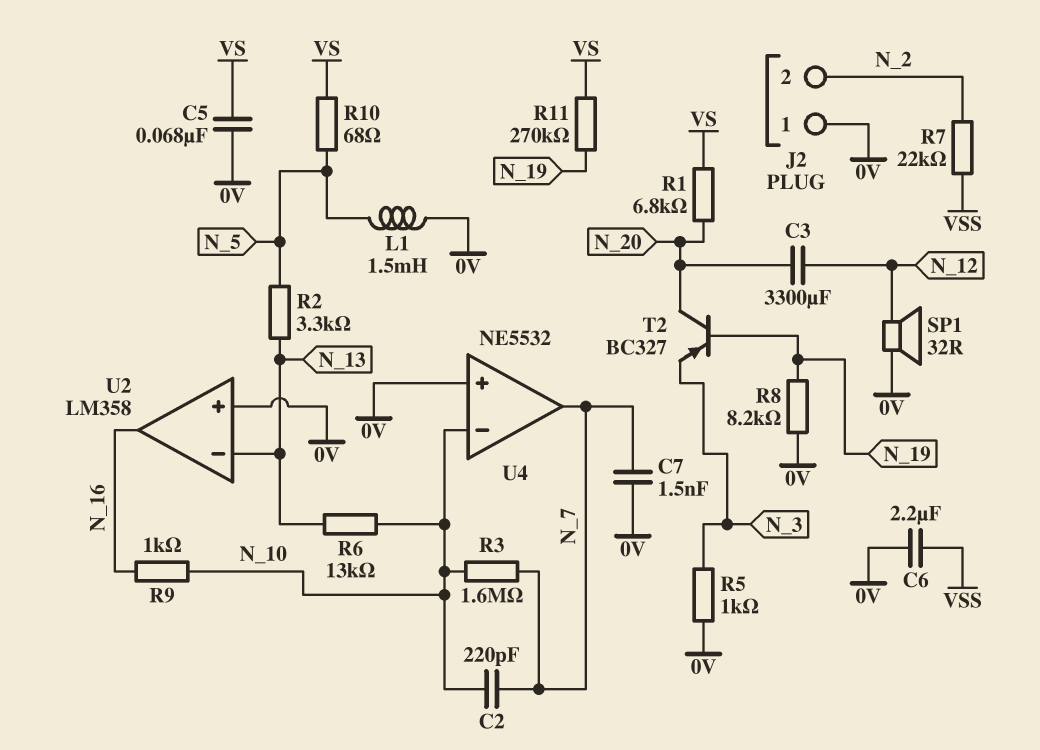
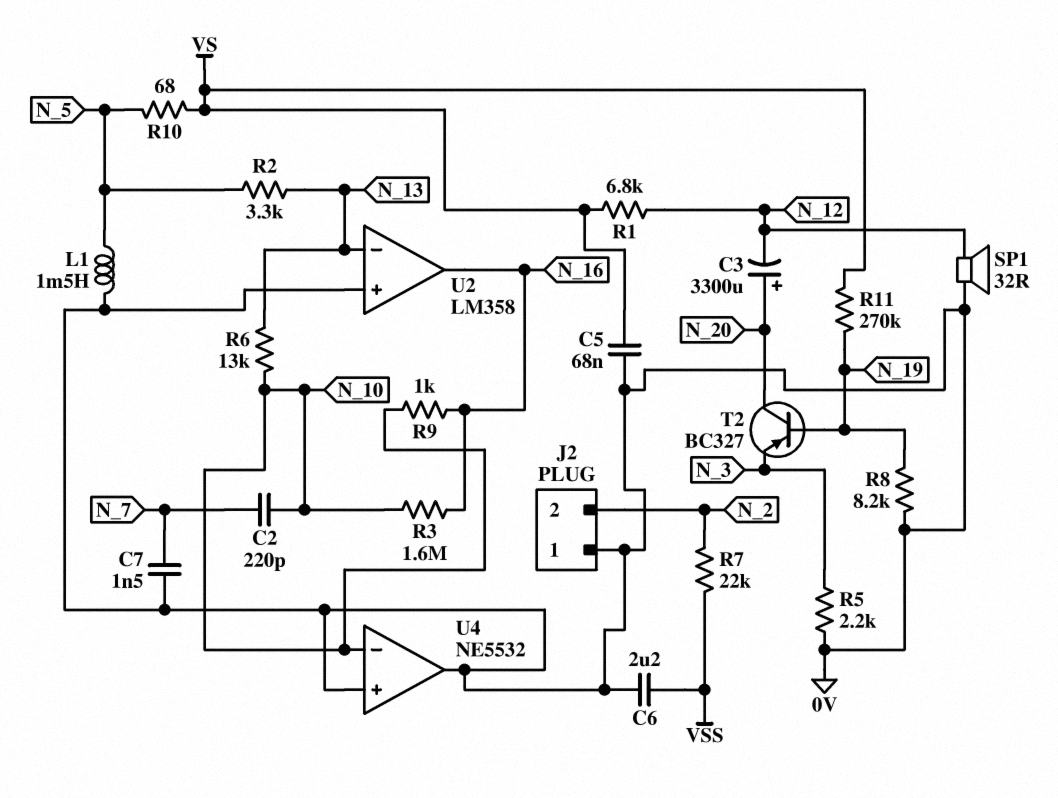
C3: 3300uF (N_12, N_20) -> 3300uF (plus N_20, minus N_12)
R1: 6.8k (N_20, VS) -> 6.8k (N_12, VS)
R3: 1.6M (N_7, N_10) -> 1.6M (N_10, N_16)
R5: 1k (0V, N_3) -> 2.2k (0V, N_3)
U4 pin out: N_7 -> 0V

